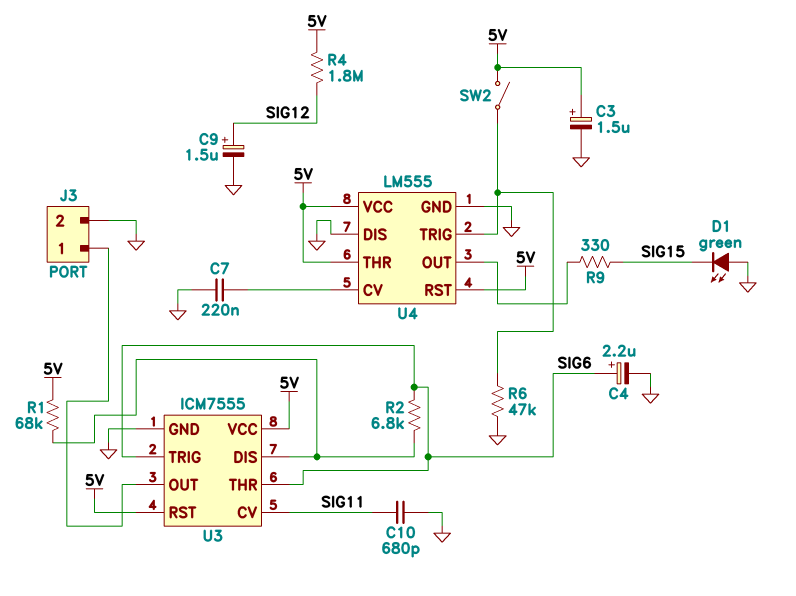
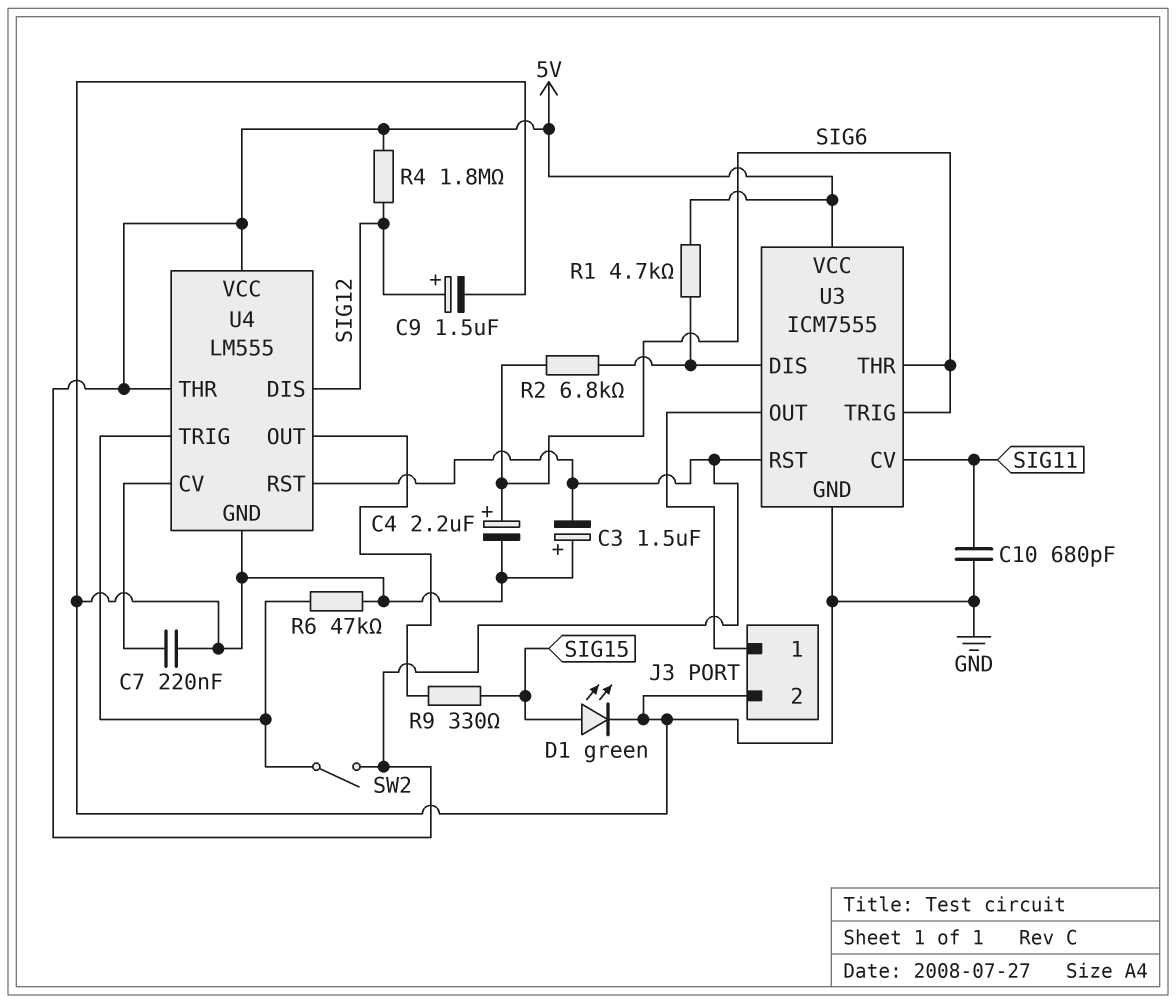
C3: 1.5uF (plus 5V, minus GND) -> 1.5uF (plus GND, minus 5V)
D1: LED green (A GND, K SIG15) -> LED green (A SIG15, K GND)
R1: 68k (5V, U3/DIS) -> 4.7k (5V, U3/DIS)
U4 pin DIS: GND -> SIG12

